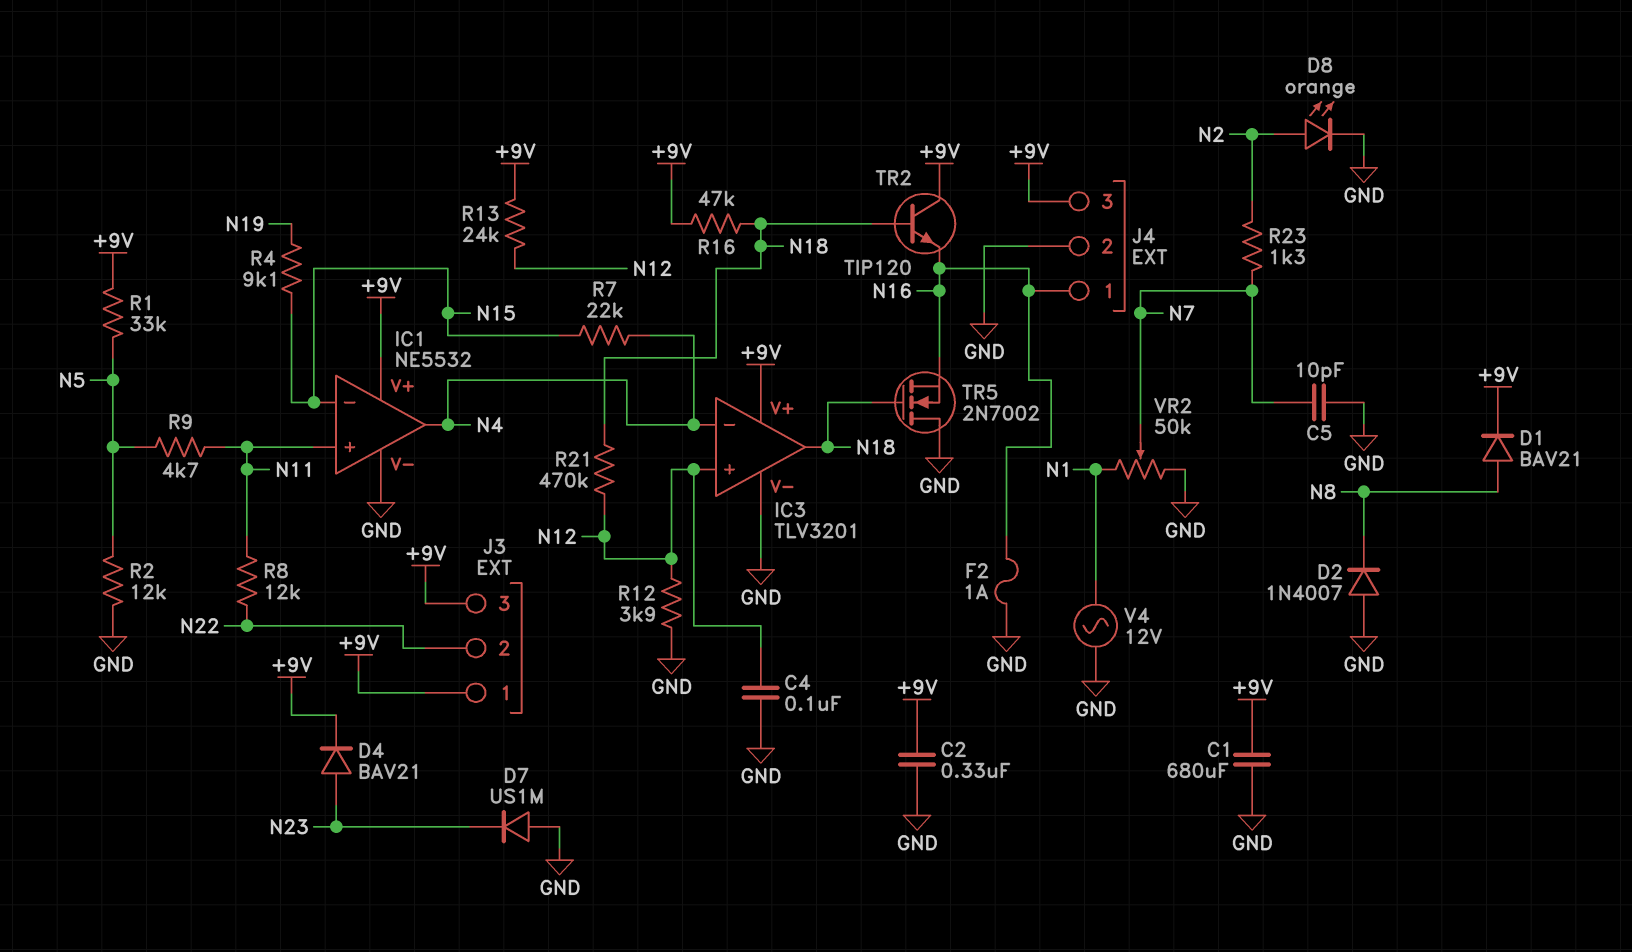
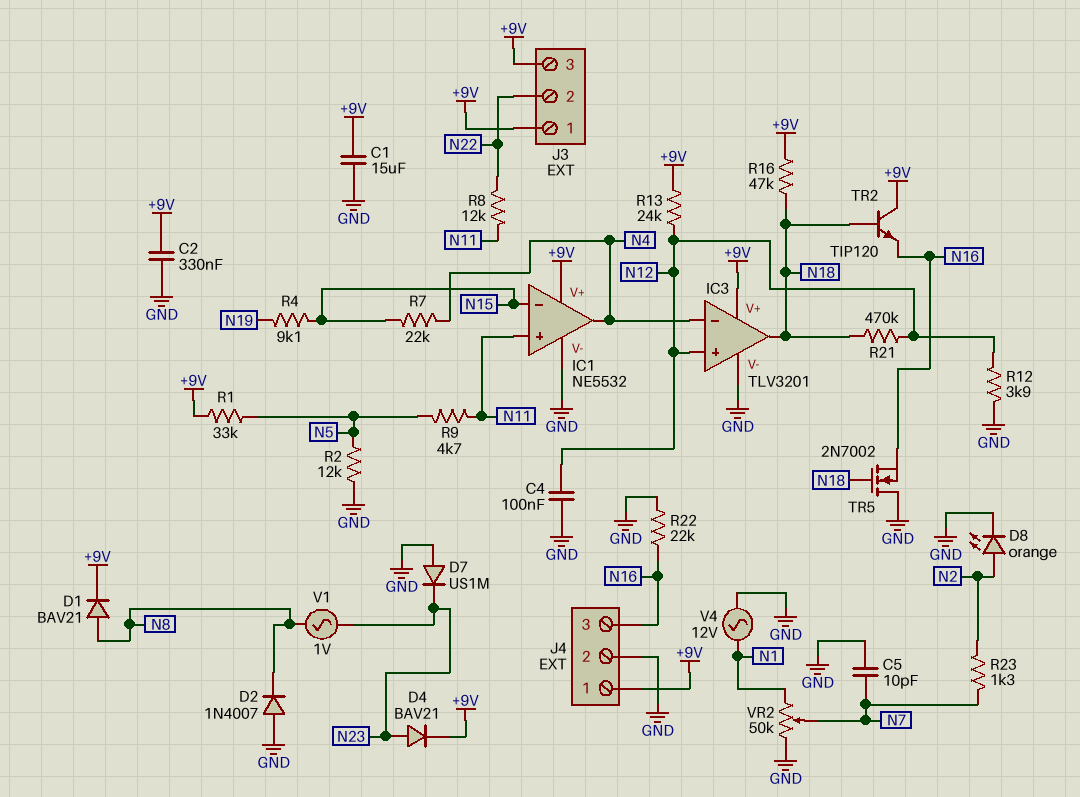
C1: 680uF (+9V, GND) -> 15uF (+9V, GND)
F2: 1A (GND, N16) -> none
J4 pin 1: N16 -> +9V
J4 pin 3: +9V -> N16
R22: none -> 22k (GND, N16)
V1: none -> AC 1V (N8, N23)

